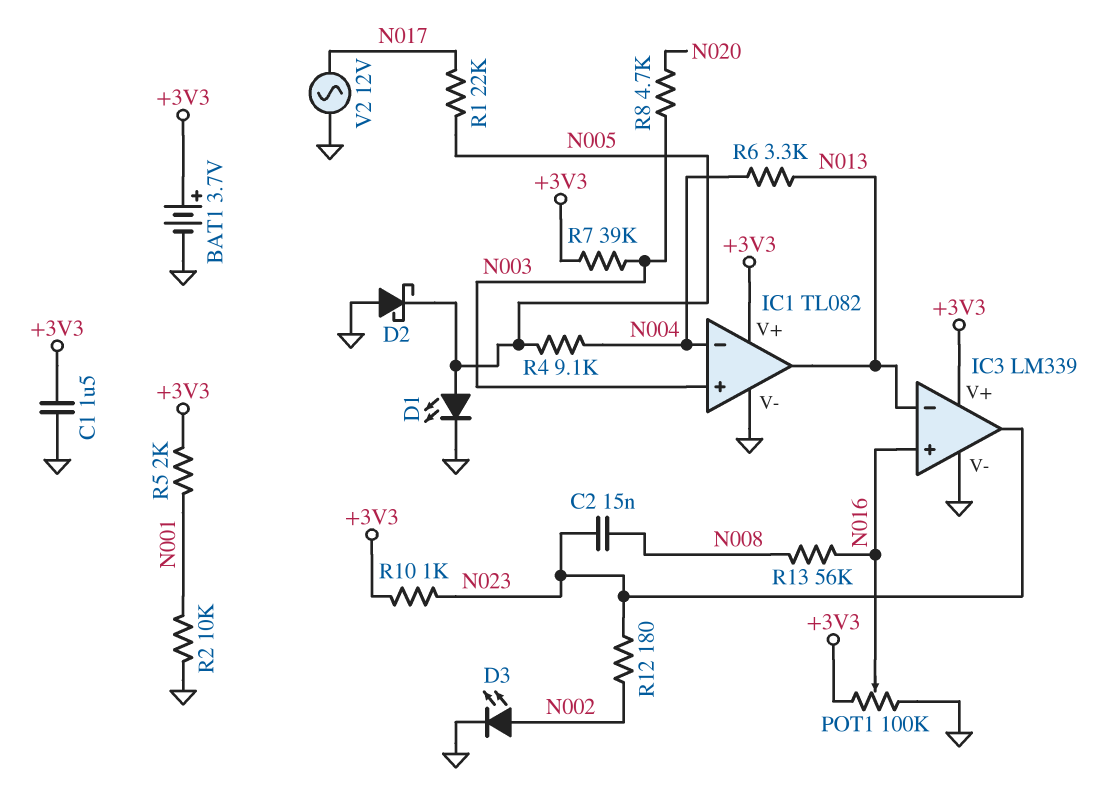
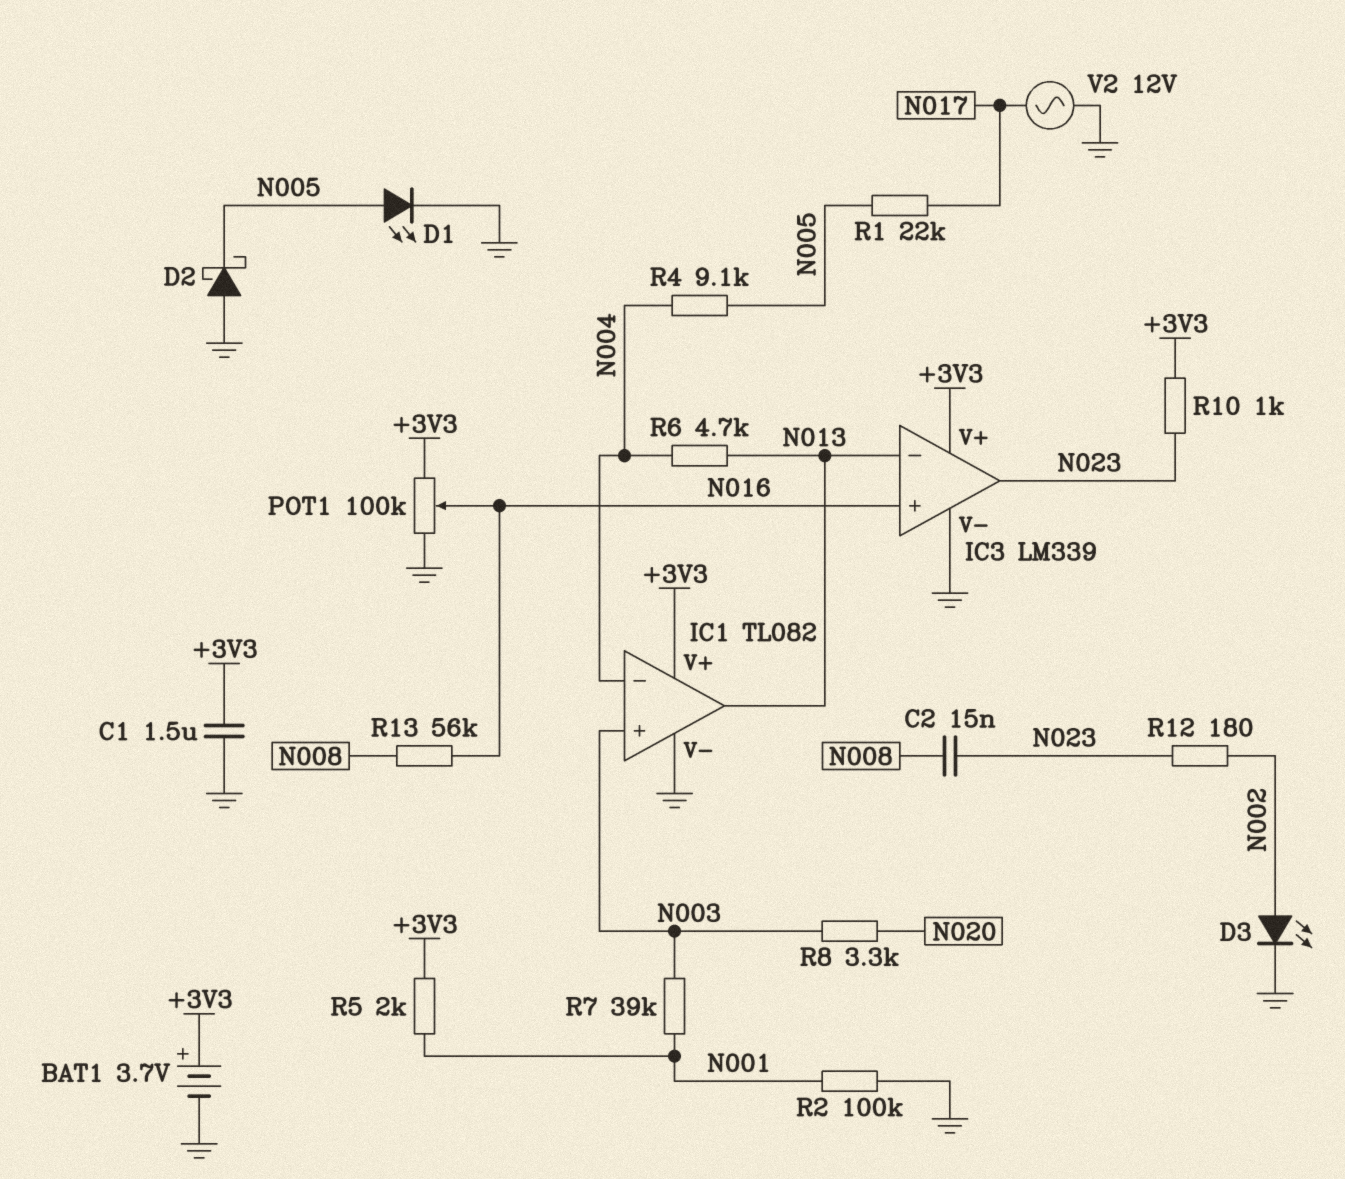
R2: 10k (GND, N001) -> 100k (GND, N001)
R6: 3.3k (N004, N013) -> 4.7k (N004, N013)
R7: 39k (+3V3, N003) -> 39k (N001, N003)
R8: 4.7k (N003, N020) -> 3.3k (N003, N020)

